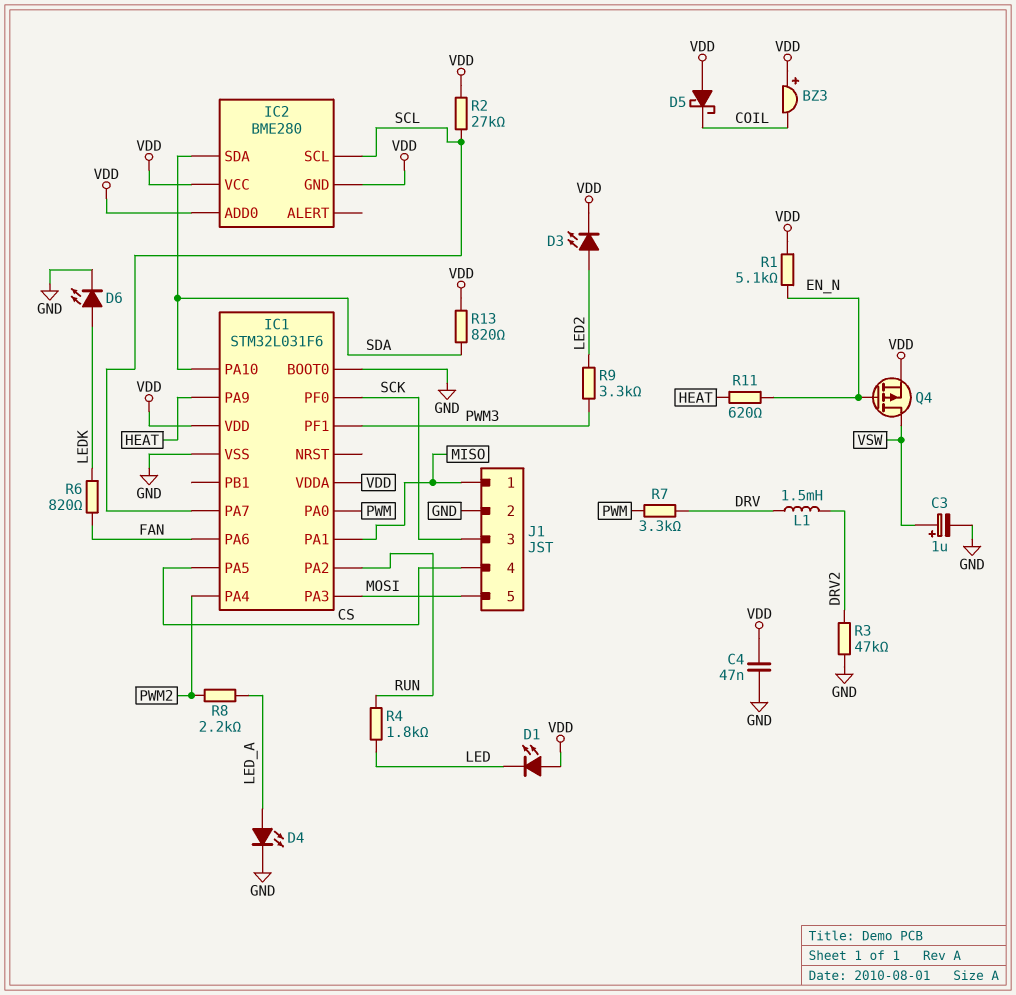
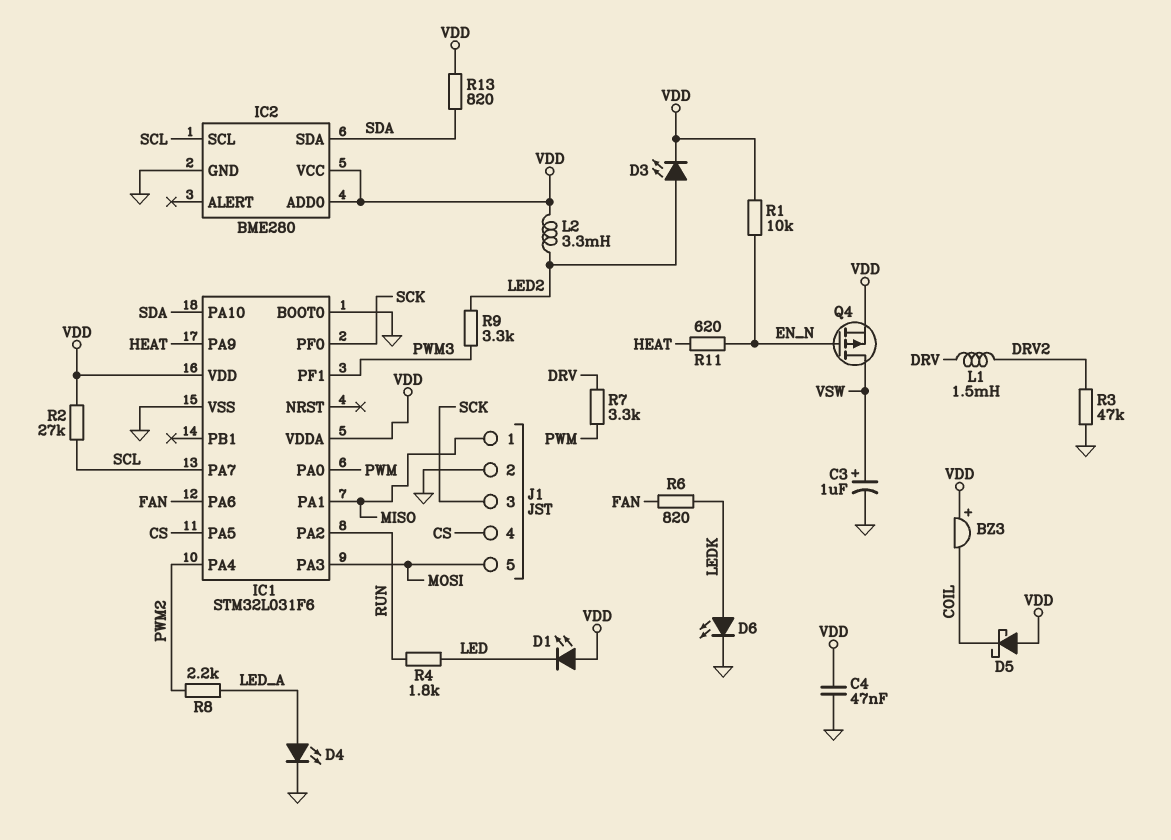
IC2 pin GND: VDD -> GND
L2: none -> 3.3mH (LED2, VDD)
R1: 5.1k (EN_N, VDD) -> 10k (EN_N, VDD)

